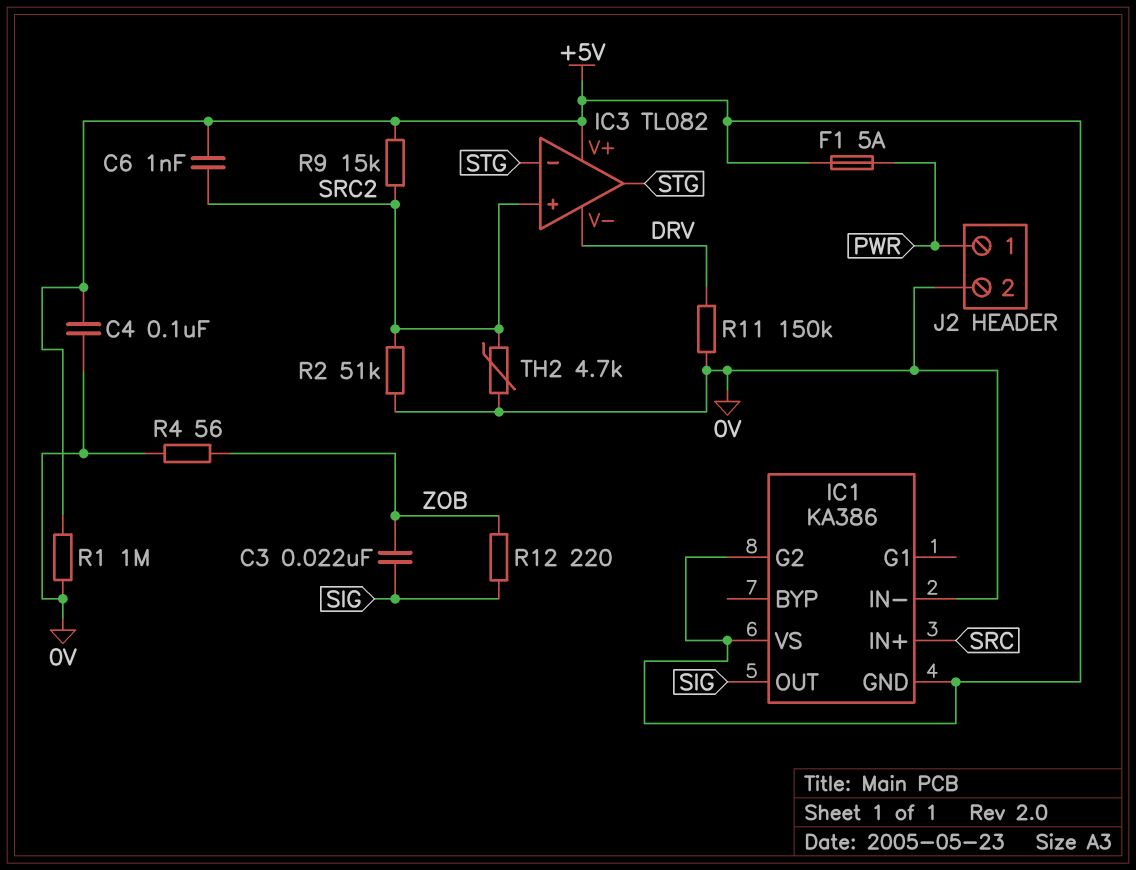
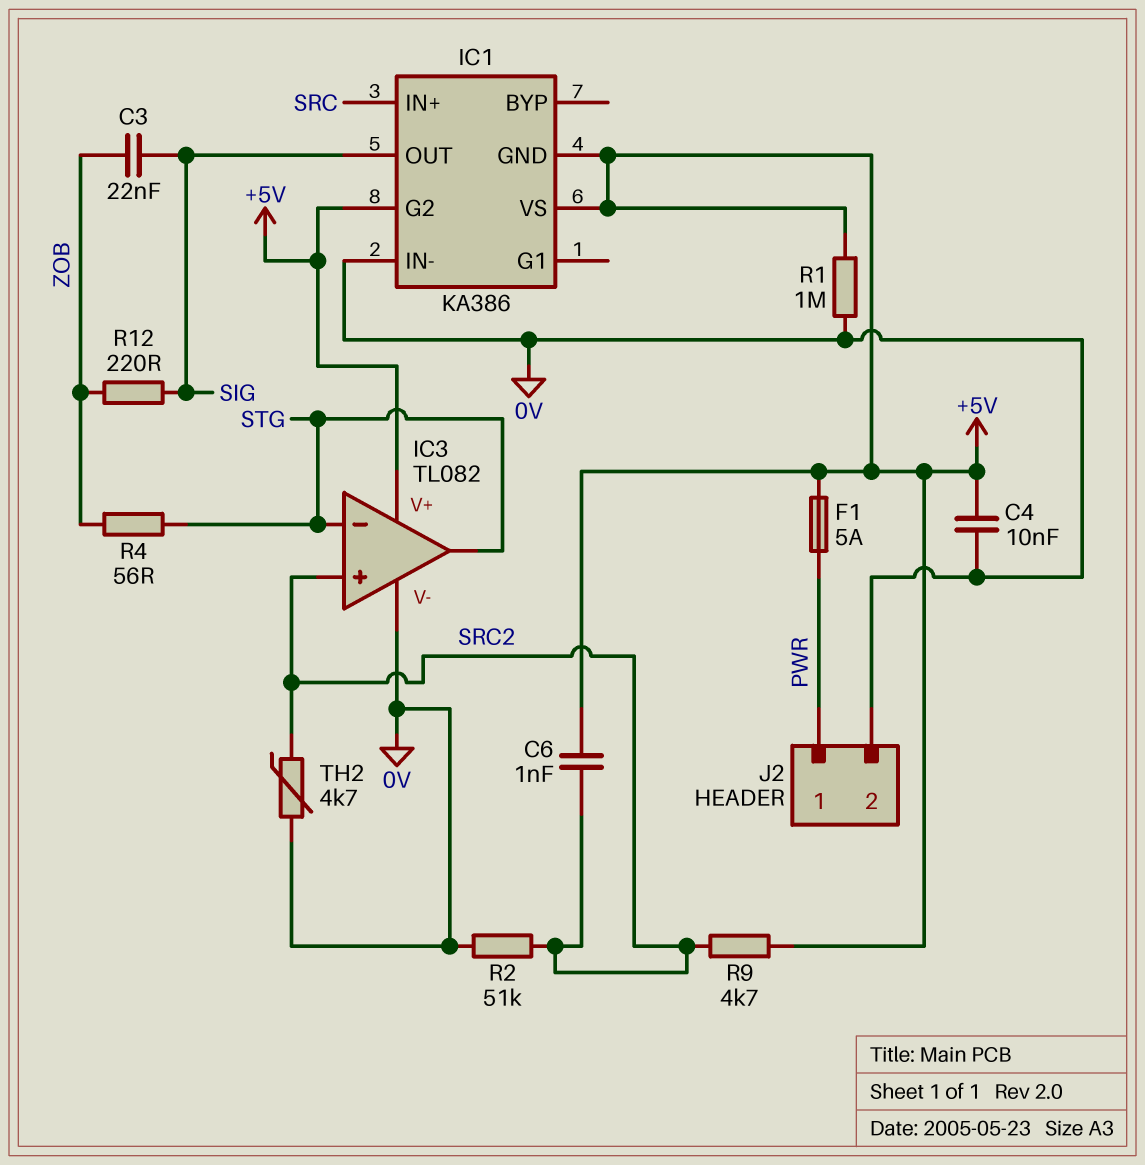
C4: 100nF (+5V, 0V) -> 10nF (+5V, 0V)
IC3 pin V-: DRV -> 0V
R4: 56 (0V, ZOB) -> 56 (STG, ZOB)
R9: 15k (+5V, SRC2) -> 4.7k (+5V, SRC2)
R11: 150k (0V, DRV) -> none

